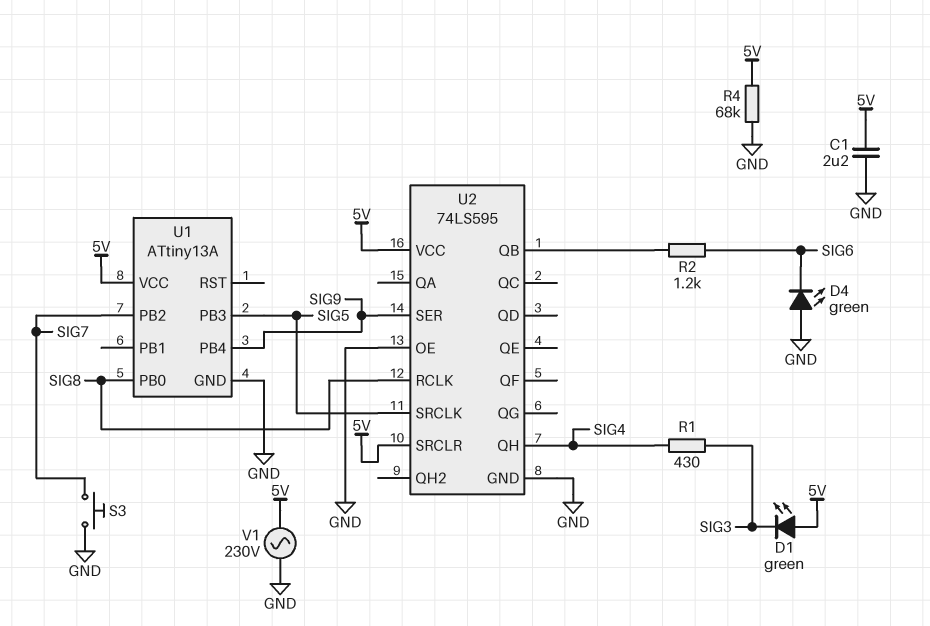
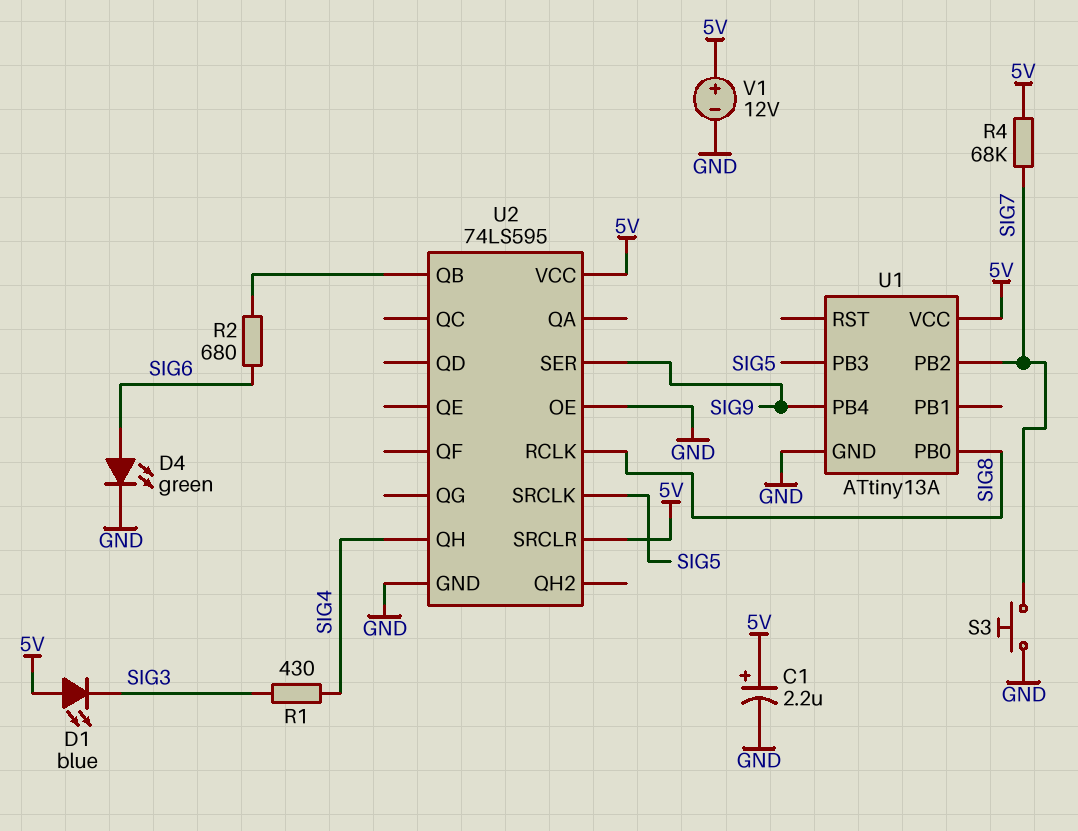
C1: 2.2uF (5V, GND) -> 2.2uF (plus 5V, minus GND)
D1: LED green (A 5V, K SIG3) -> LED blue (A 5V, K SIG3)
D4: LED green (A GND, K SIG6) -> LED green (A SIG6, K GND)
R2: 1.2k (SIG6, U2/QB) -> 680 (SIG6, U2/QB)
R4: 68k (5V, GND) -> 68k (5V, SIG7)
V1: AC 230V (5V, GND) -> 12V (plus 5V, minus GND)

